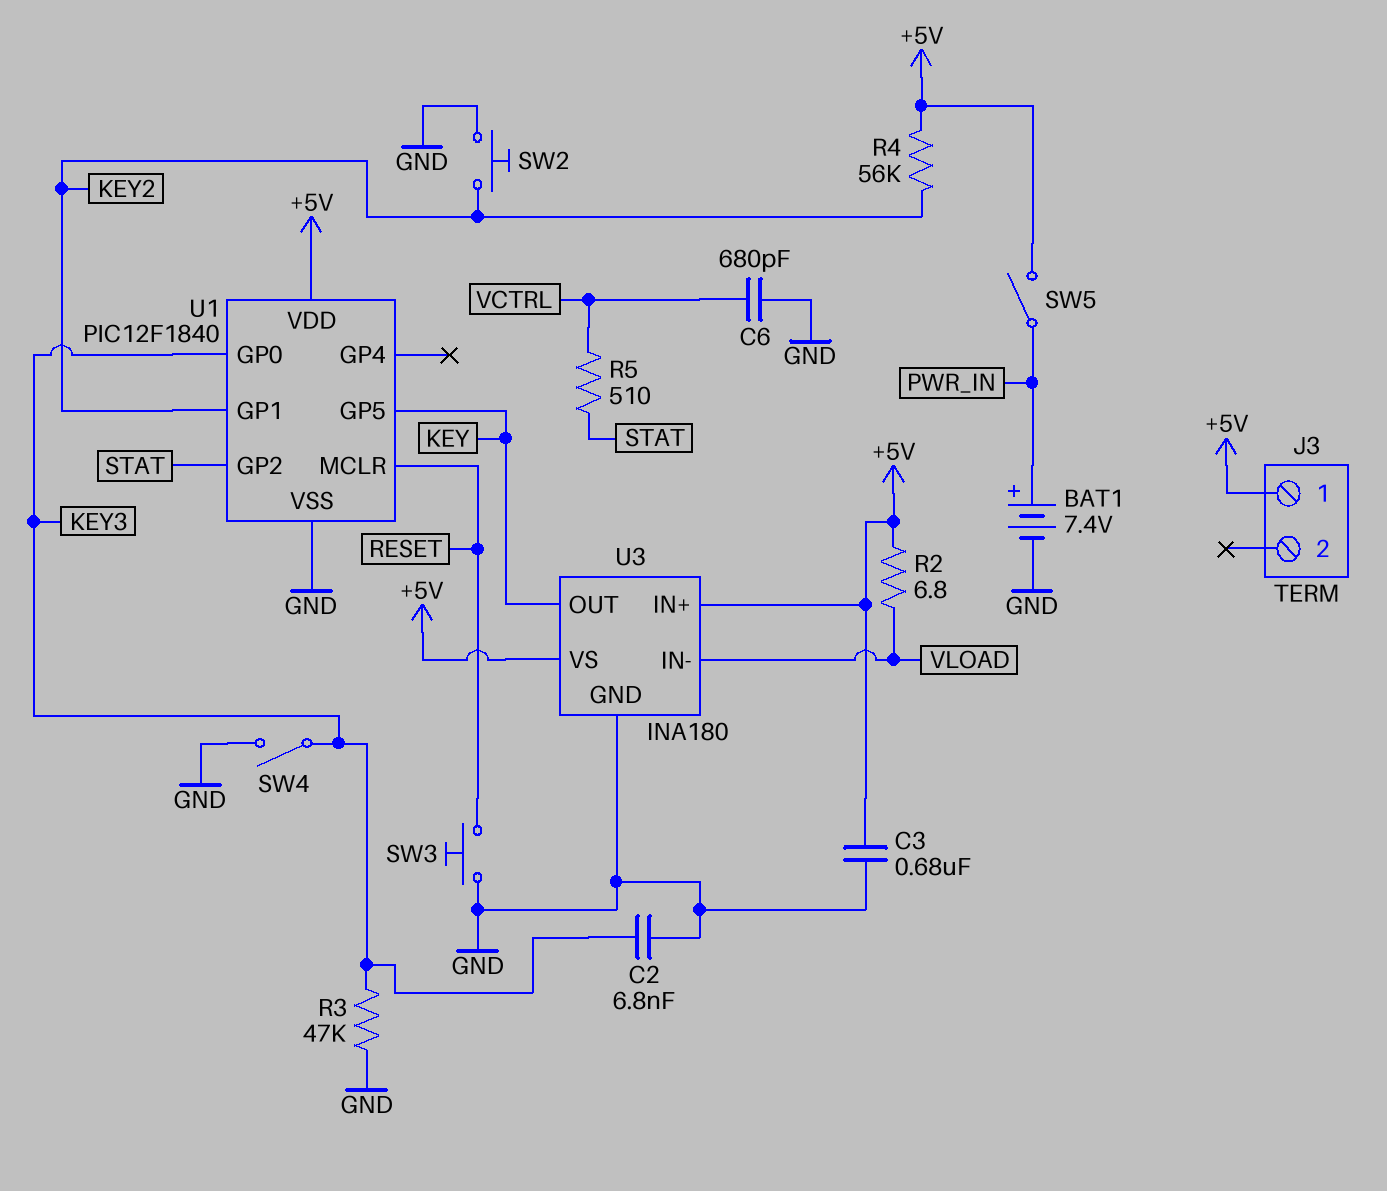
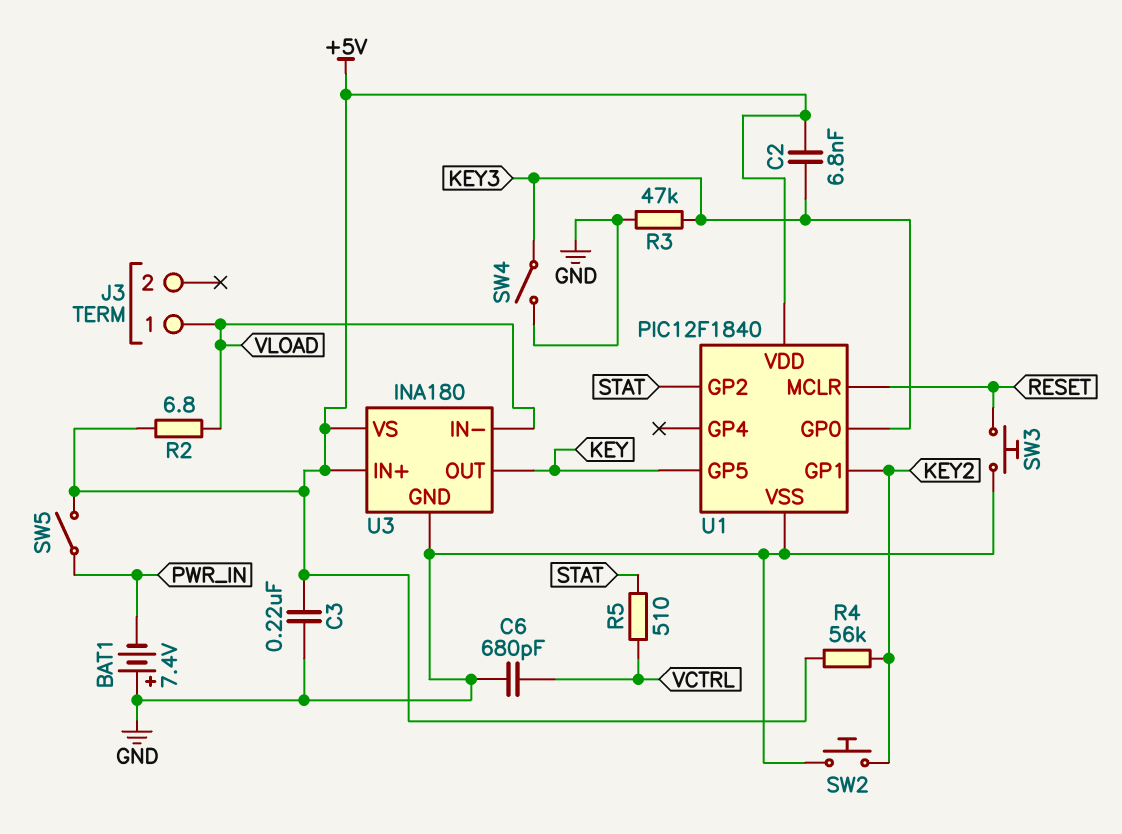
BAT1: 7.4V (plus PWR_IN, minus GND) -> 7.4V (plus GND, minus PWR_IN)
C2: 6.8nF (GND, KEY3) -> 6.8nF (+5V, KEY3)
C3: 680nF (+5V, GND) -> 220nF (+5V, GND)
J3 pin 1: +5V -> VLOAD

